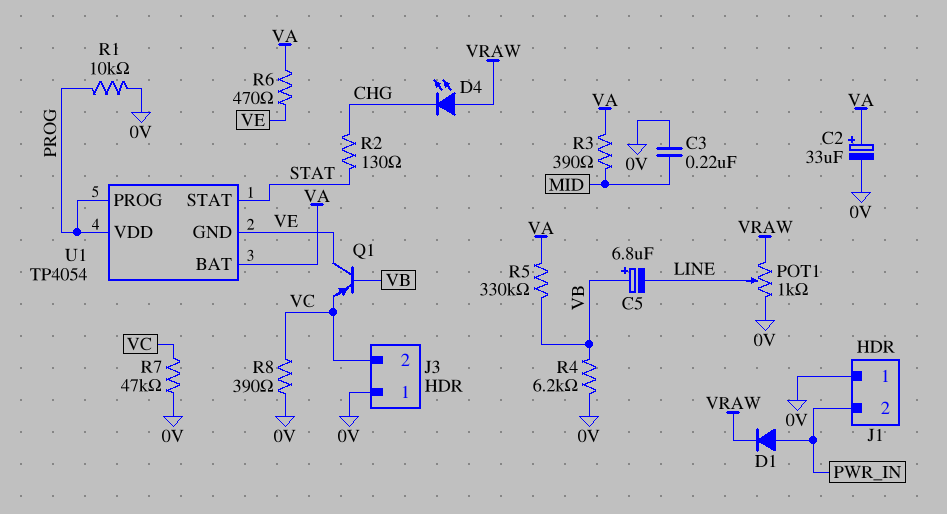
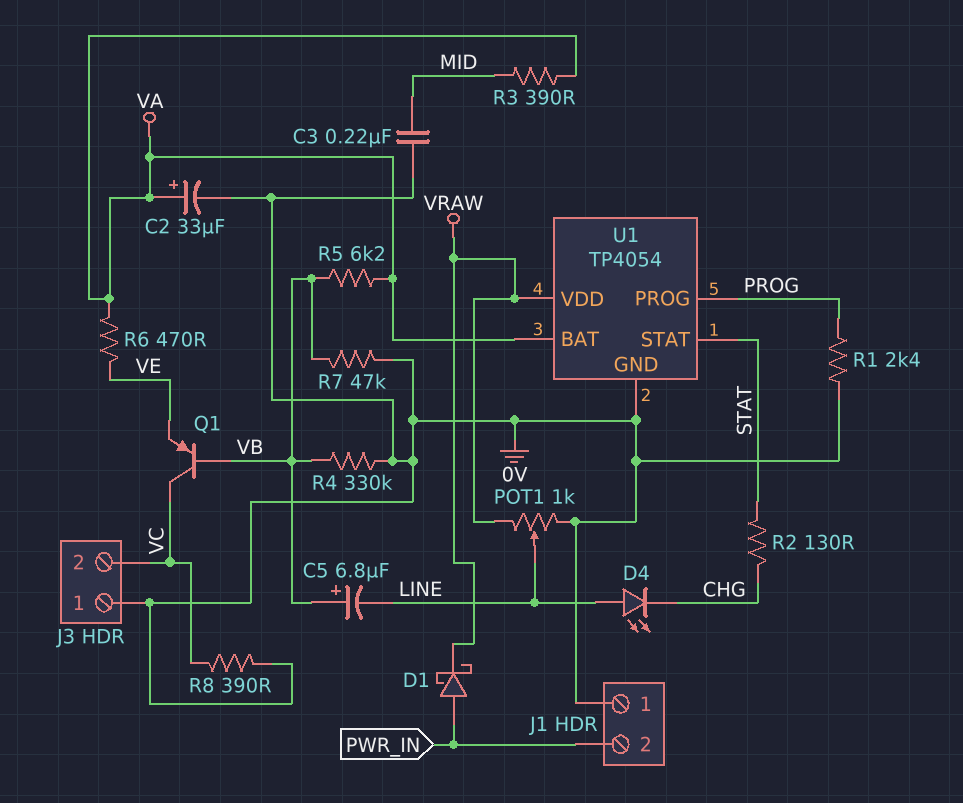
D1: diode (A PWR_IN, K VRAW) -> schottky (A PWR_IN, K VRAW)
D4: LED (A VRAW, K CHG) -> LED (A LINE, K CHG)
Q1: PNP (B VB, C VE, E VC) -> PNP (B VB, C VC, E VE)
R1: 10k (0V, PROG) -> 2.4k (0V, PROG)
R4: 6.2k (0V, VB) -> 330k (0V, VB)
R5: 330k (VA, VB) -> 6.2k (VA, VB)
R7: 47k (0V, VC) -> 47k (0V, VB)
U1 pin GND: VE -> 0V
U1 pin VDD: PROG -> VRAW

